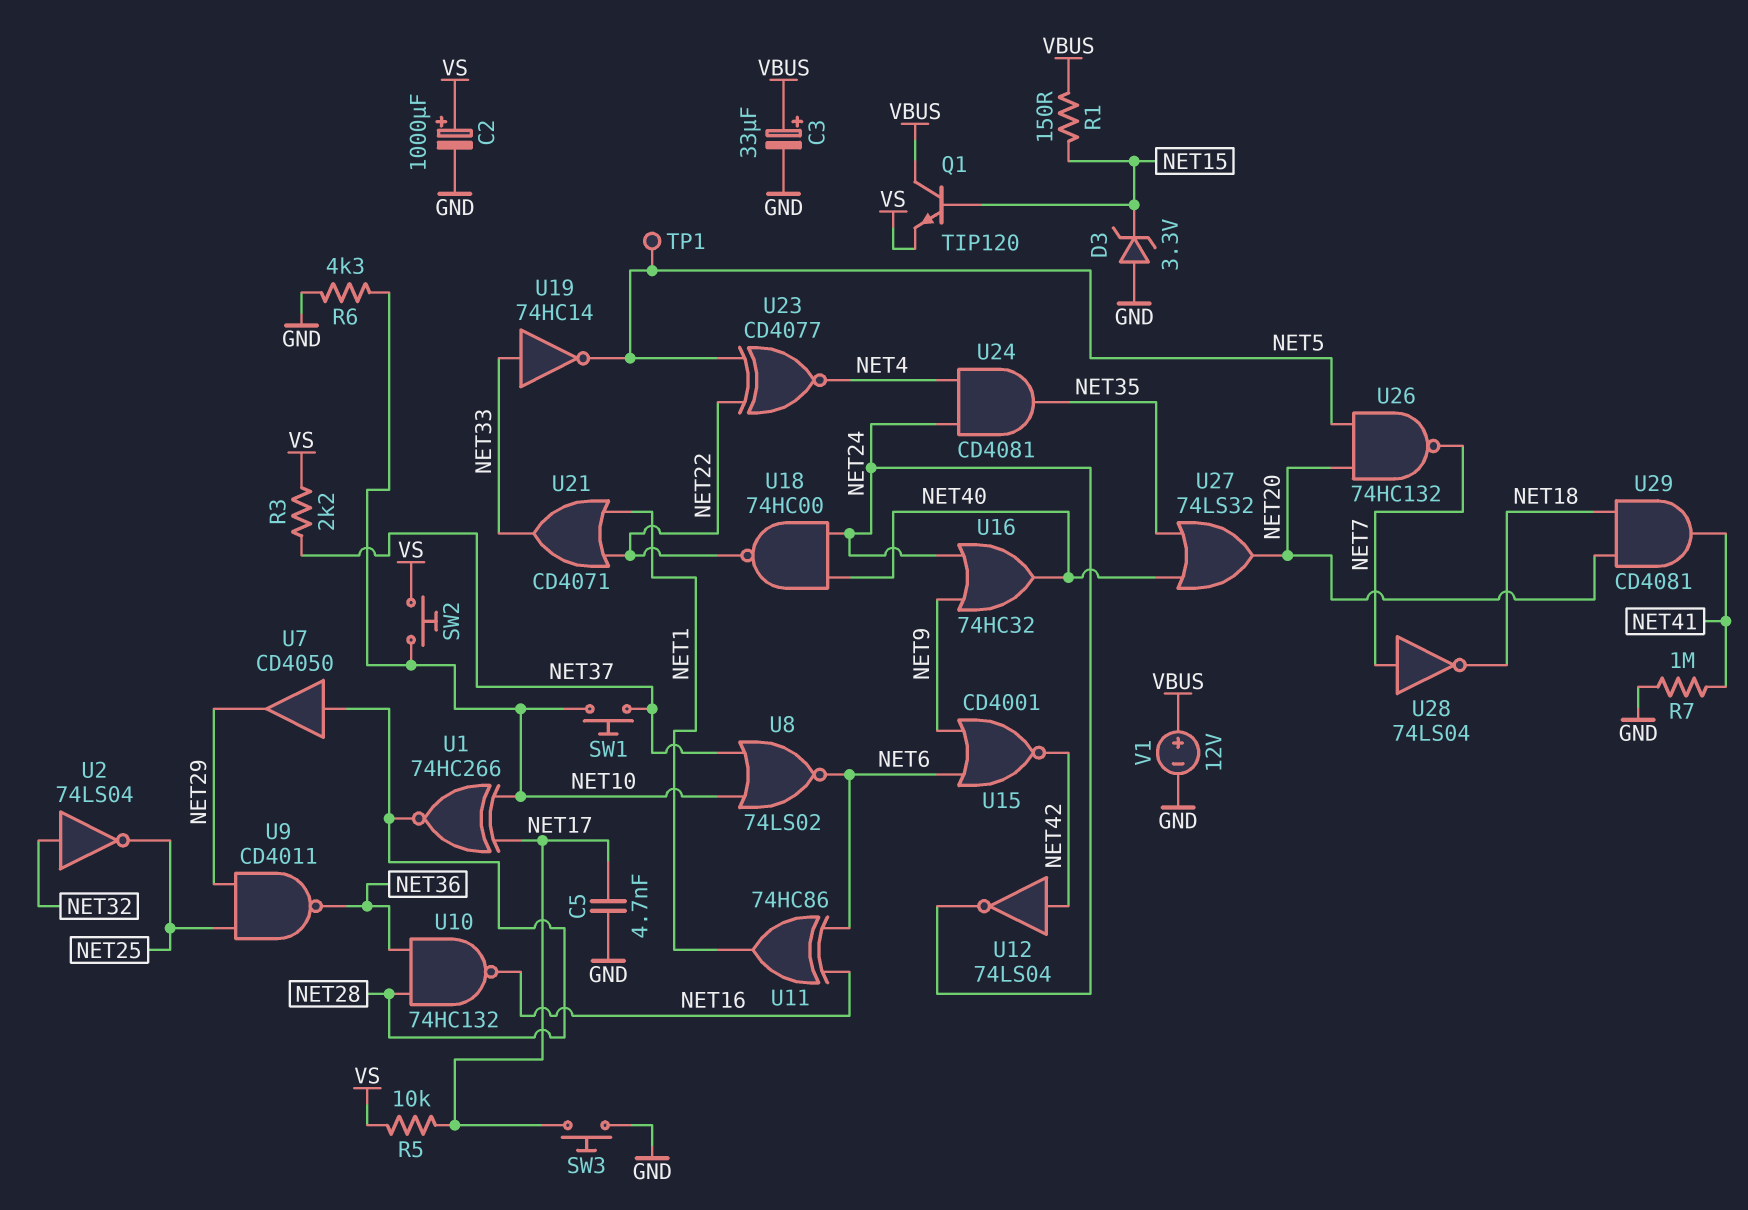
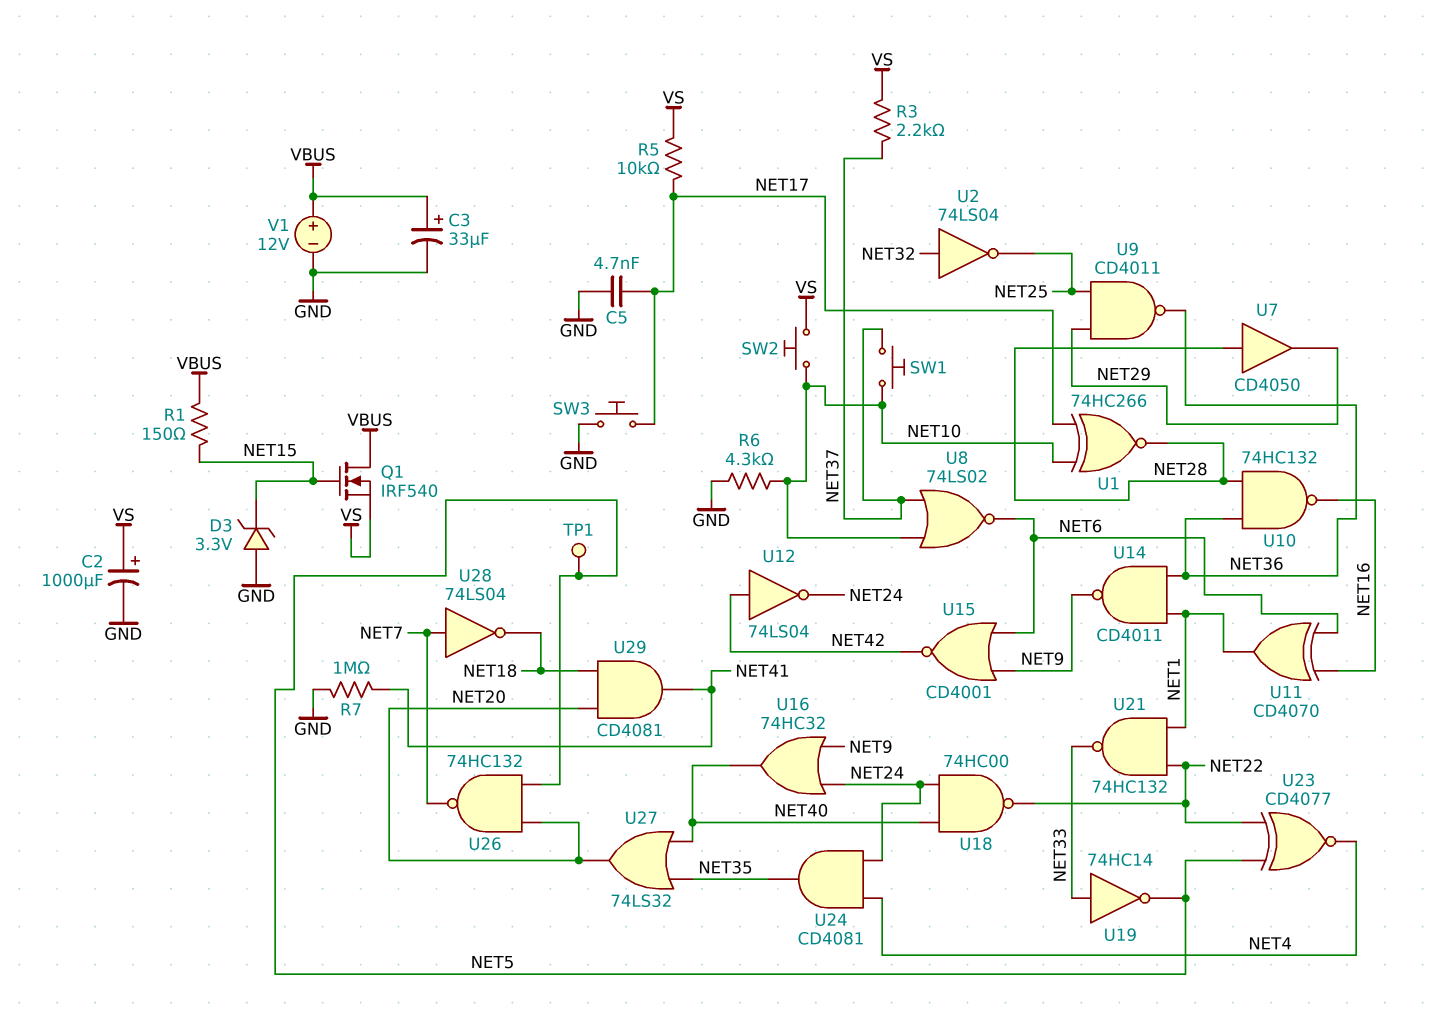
Q1: NPN TIP120 (B NET15, C VBUS, E VS) -> NMOS IRF540 (G NET15, D VBUS, S VS)
U11: XOR 74HC86 (in NET6, in NET16, out NET1) -> XOR CD4070 (in NET6, in NET16, out NET1)
U14: none -> NAND CD4011 (in NET1, in NET36, out NET9)
U21: OR CD4071 (in NET1, in NET22, out NET33) -> NAND 74HC132 (in NET1, in NET22, out NET33)

